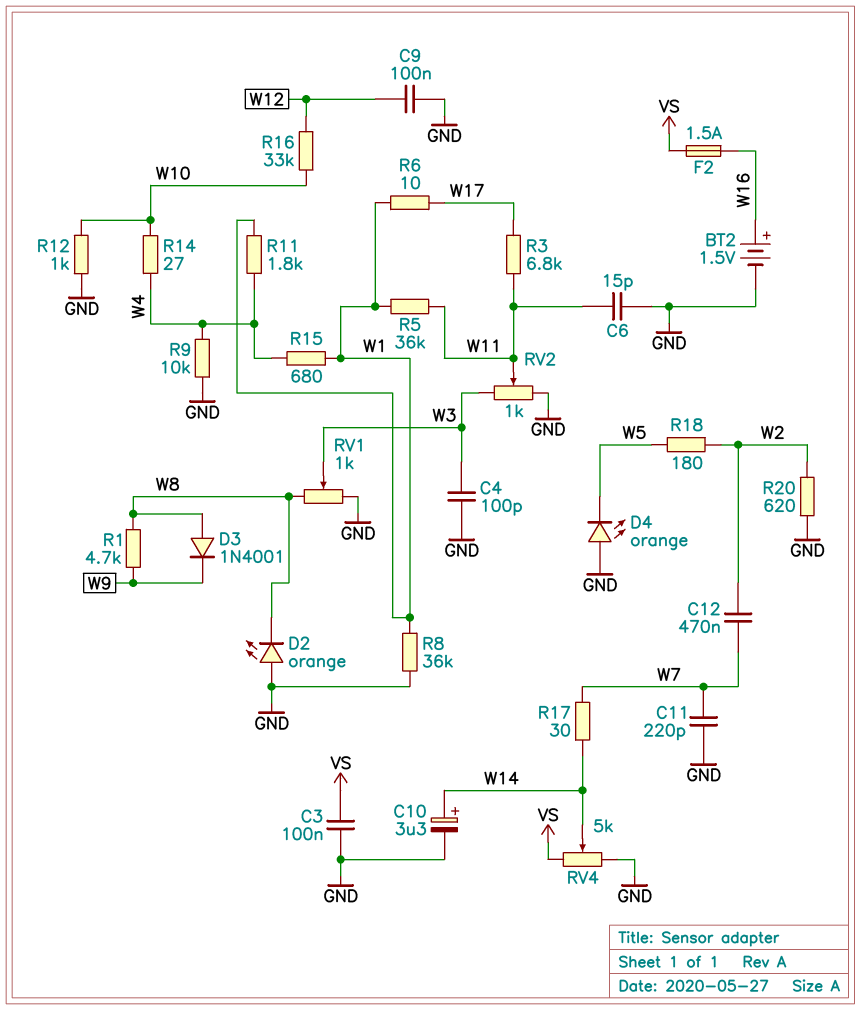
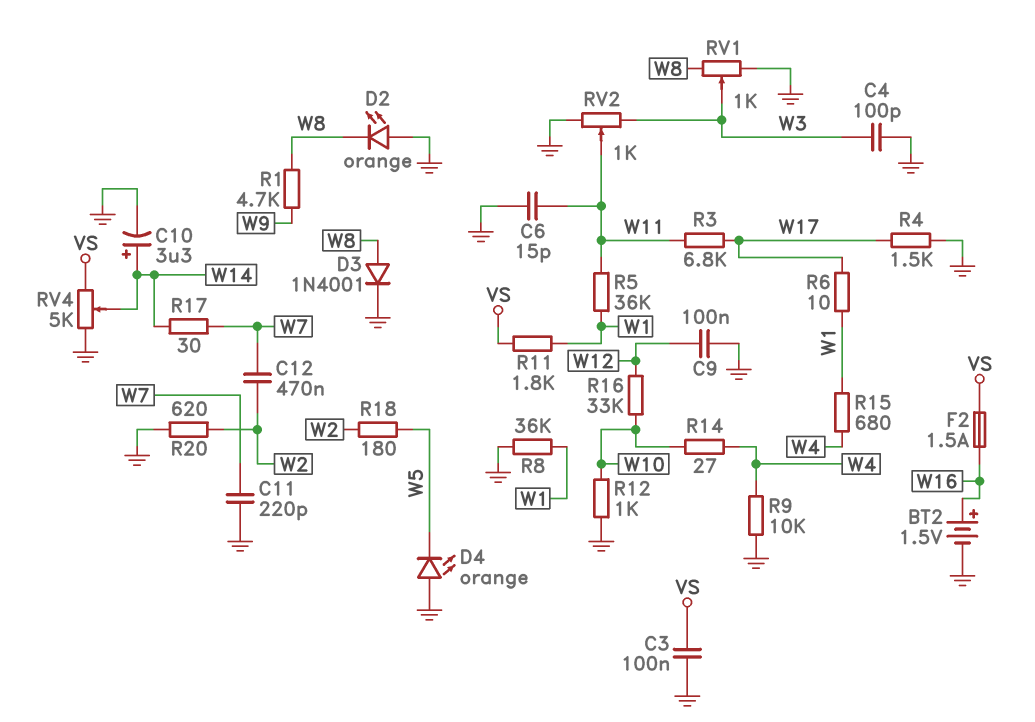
D3: diode 1N4001 (A W8, K W9) -> diode 1N4001 (A W8, K GND)
R4: none -> 1.5k (GND, W17)
R11: 1.8k (W1, W4) -> 1.8k (VS, W1)

